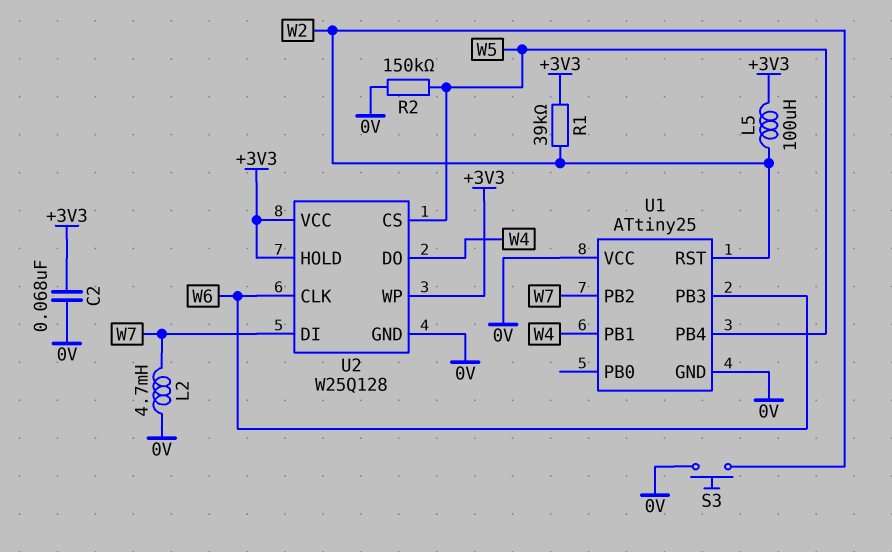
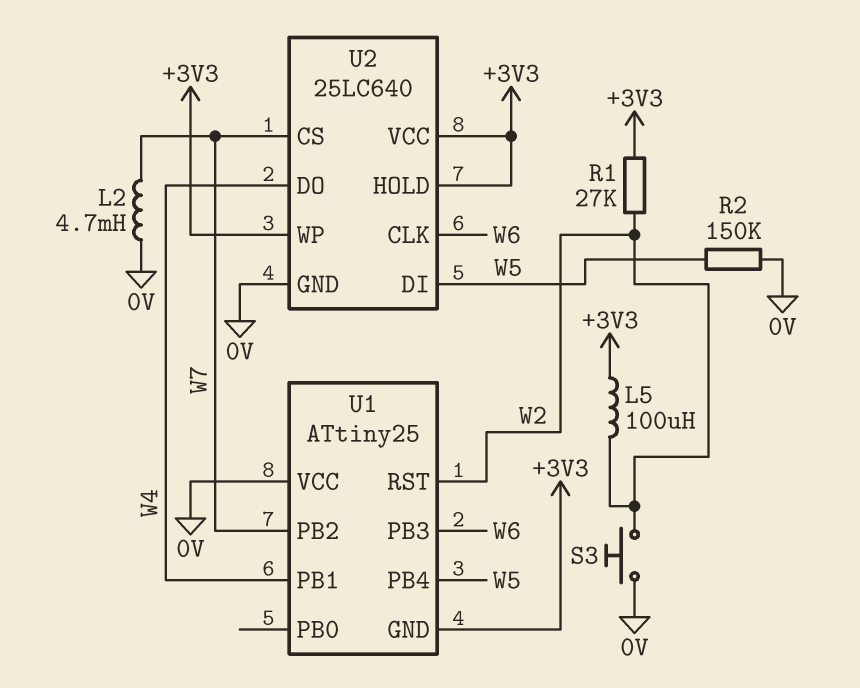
C2: 68nF (+3V3, 0V) -> none
R1: 39k (+3V3, W2) -> 27k (+3V3, W2)
U1 pin GND: 0V -> +3V3
U2: W25Q128 -> 25LC640
U2 pin CS: W5 -> W7
U2 pin DI: W7 -> W5

